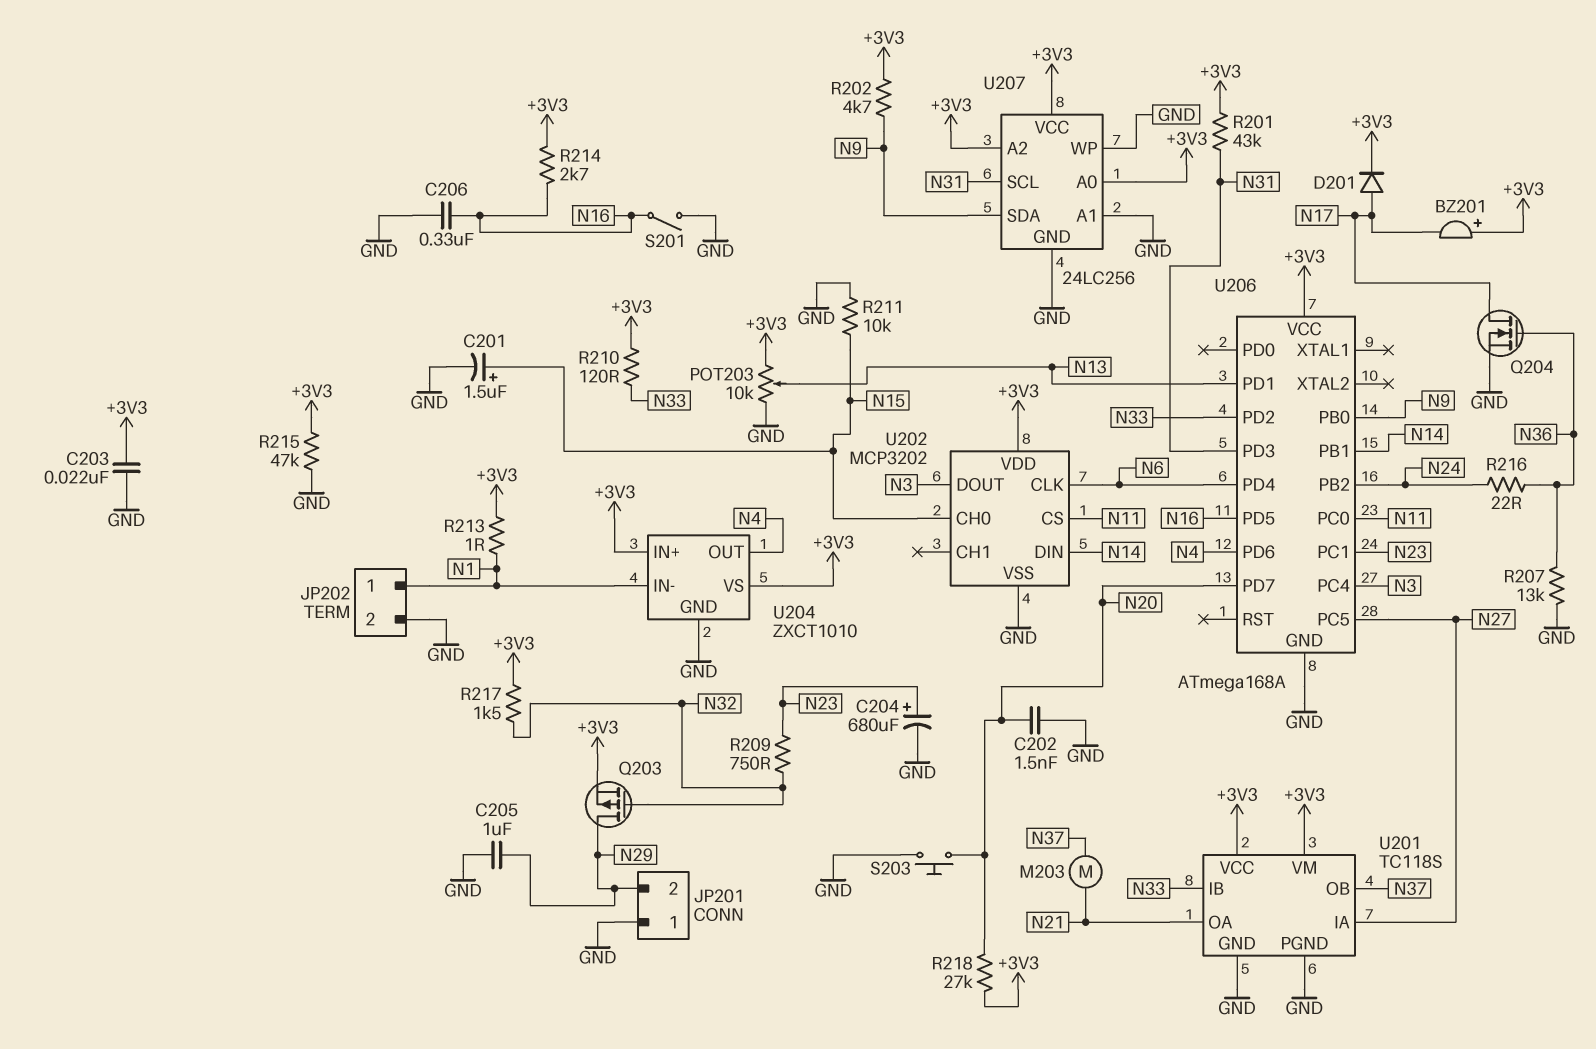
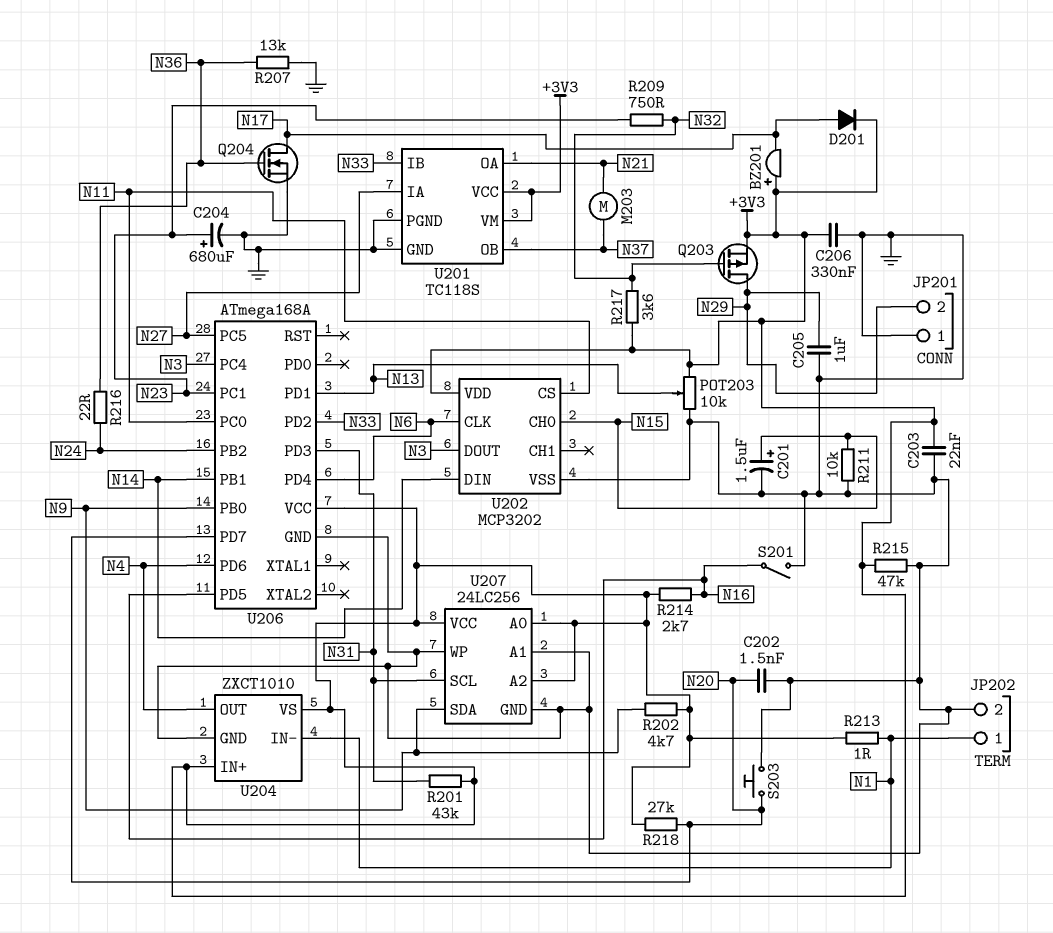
C206: 330nF (GND, N16) -> 330nF (+3V3, GND)
R210: 120 (+3V3, N33) -> none
R217: 1.5k (+3V3, N32) -> 3.6k (+3V3, N32)

